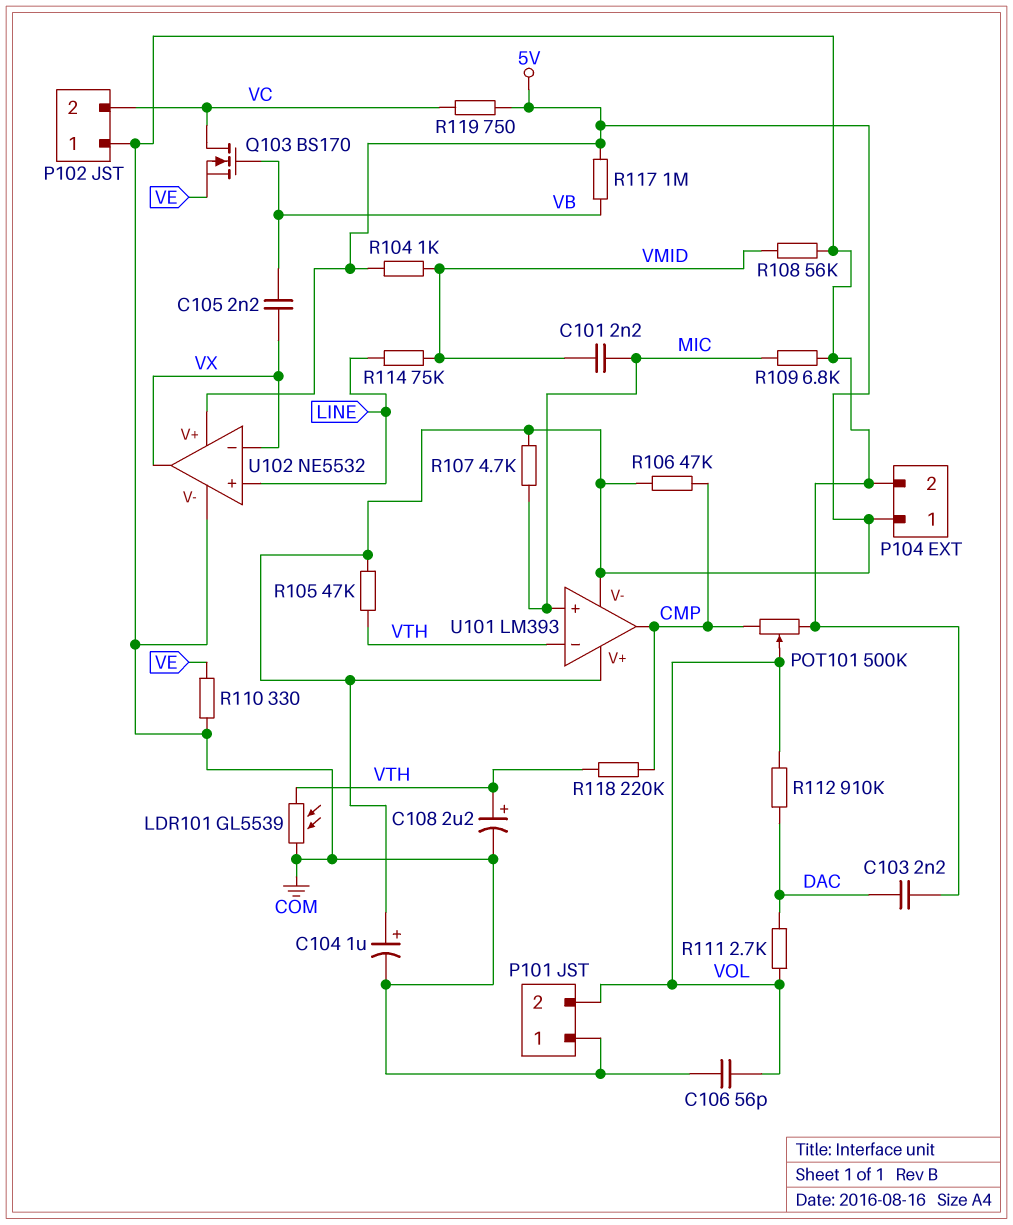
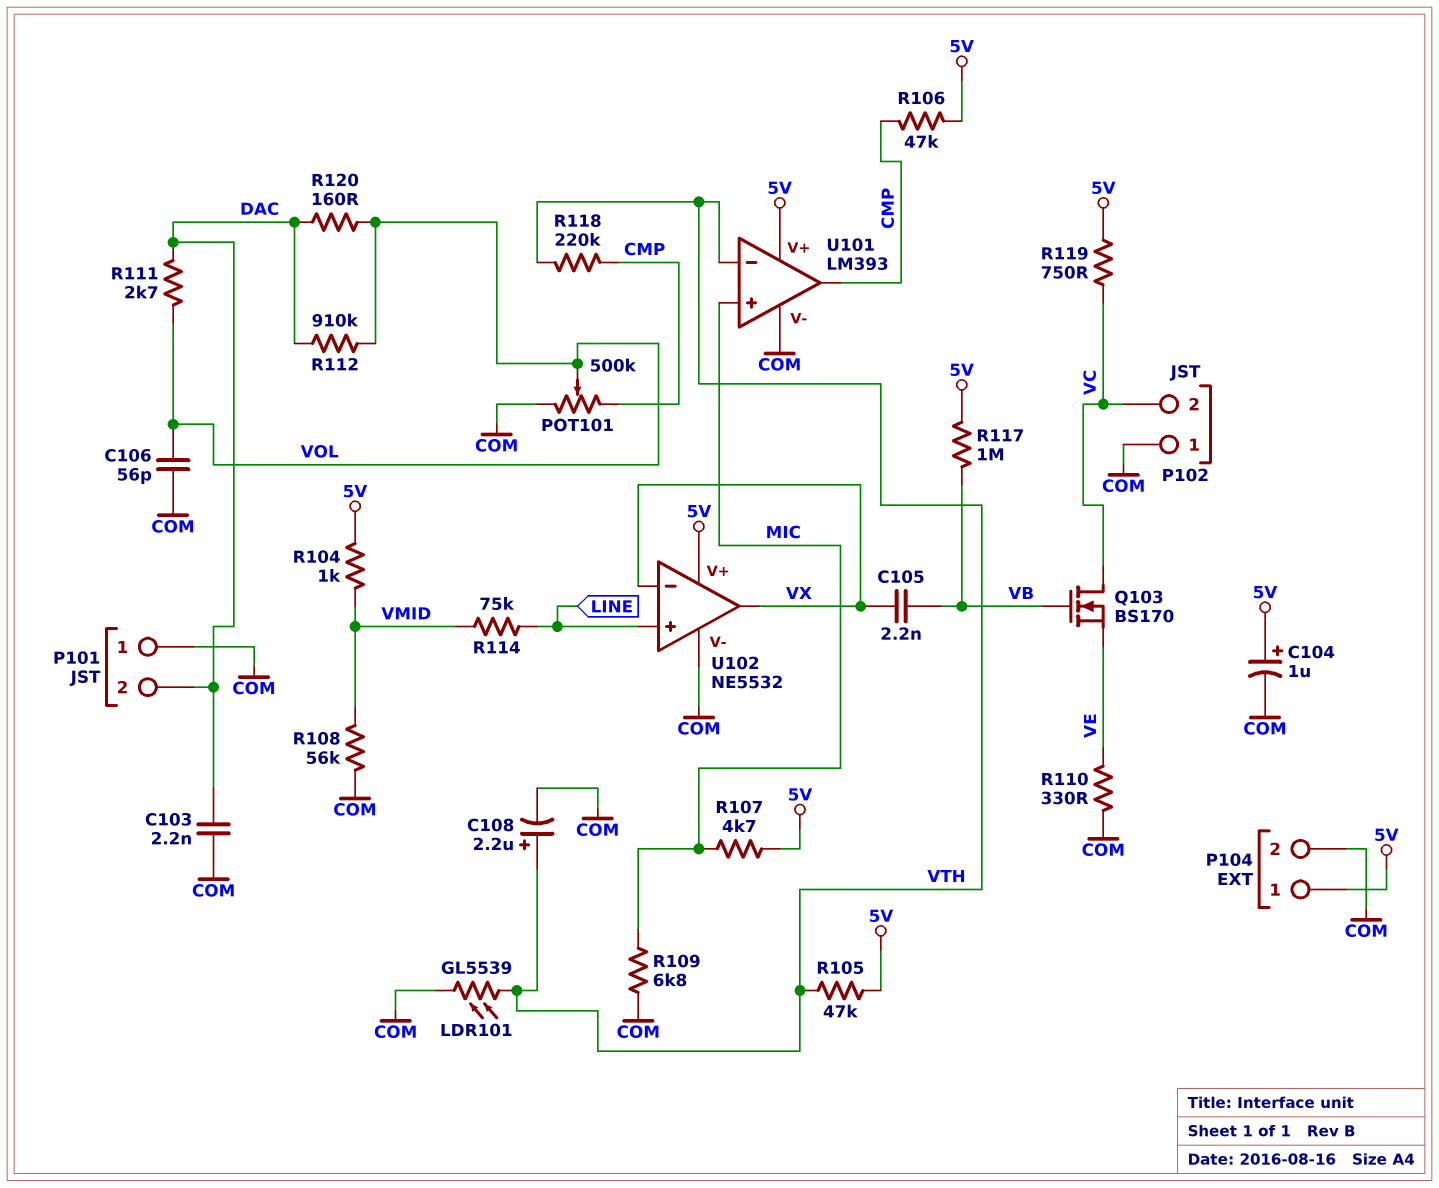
C101: 2.2nF (MIC, VMID) -> none
P101 pin 2: VOL -> DAC
R120: none -> 160 (DAC, VOL)
U101 pin V-: 5V -> COM

